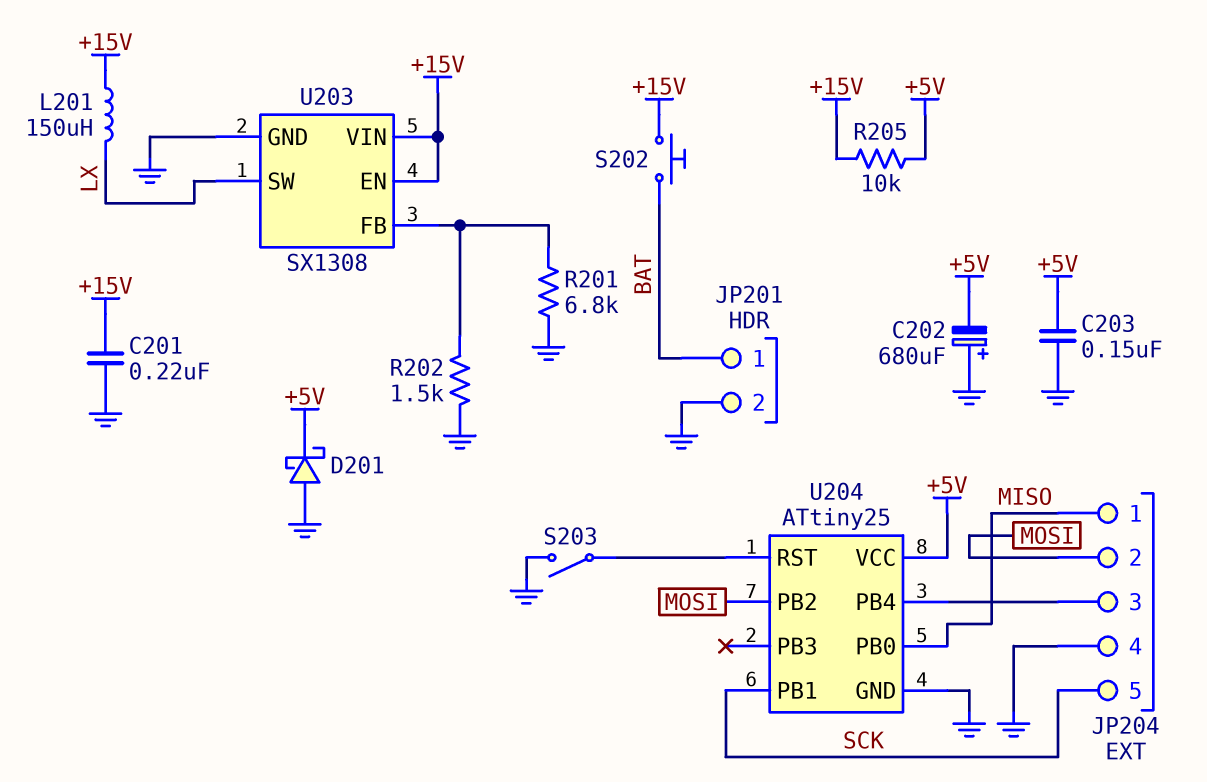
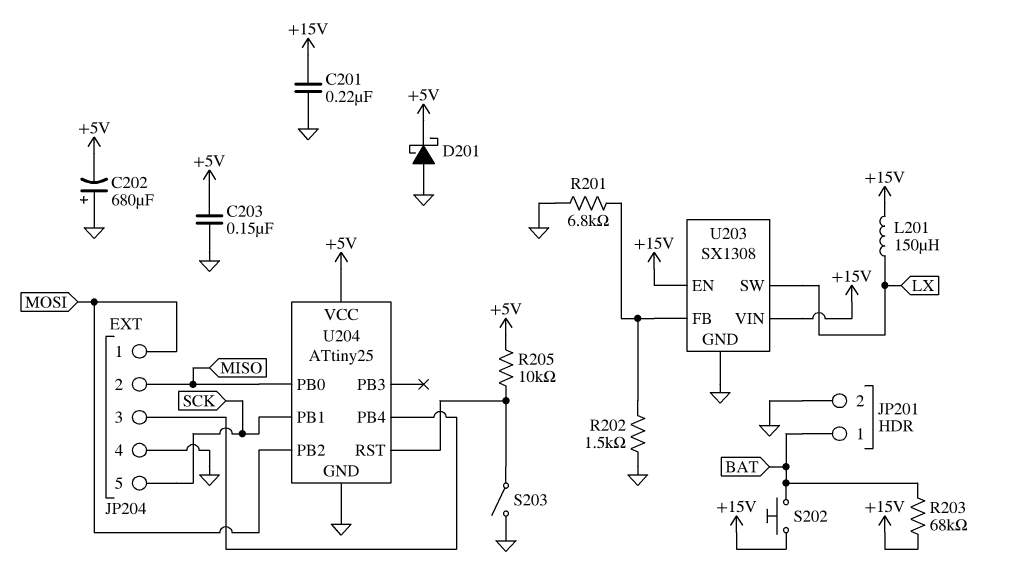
JP204 pin 1: MISO -> MOSI
JP204 pin 2: MOSI -> MISO
R203: none -> 68k (+15V, BAT)
R205: 10k (+5V, +15V) -> 10k (+5V, U204/RST)

